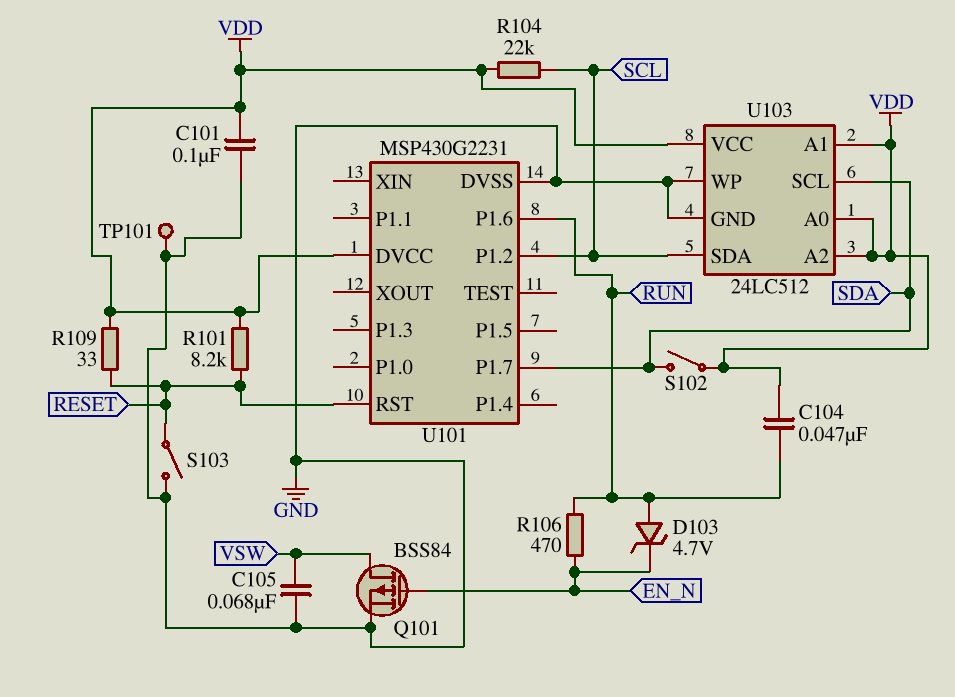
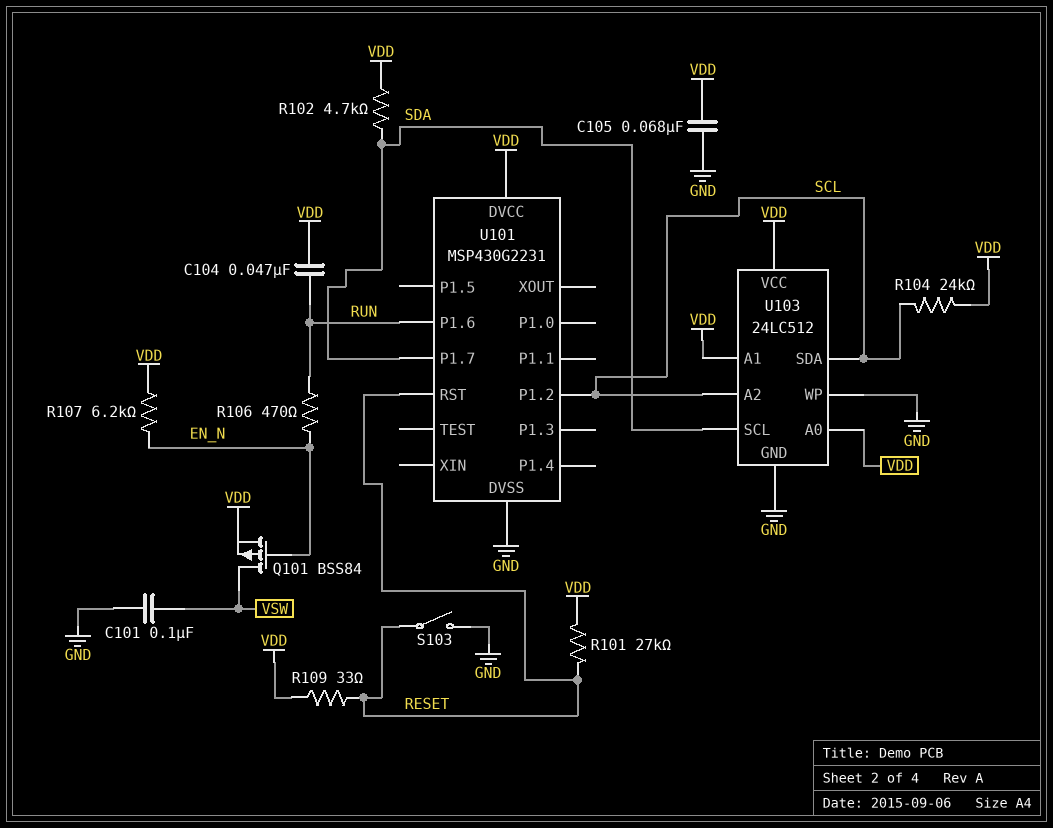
C101: 100nF (GND, VDD) -> 100nF (GND, VSW)
C105: 68nF (GND, VSW) -> 68nF (GND, VDD)
D103: zener 4.7V (A RUN, K EN_N) -> none
Q101: PMOS BSS84 (G EN_N, D VSW, S GND) -> PMOS BSS84 (G EN_N, D VSW, S VDD)
R101: 8.2k (RESET, VDD) -> 27k (RESET, VDD)
R102: none -> 4.7k (SDA, VDD)
R104: 22k (SCL, VDD) -> 24k (SCL, VDD)
R107: none -> 6.2k (EN_N, VDD)
S102: switch (SDA, VDD) -> none
TP101: test point (GND) -> none
U103 pin A2: VDD -> SCL

